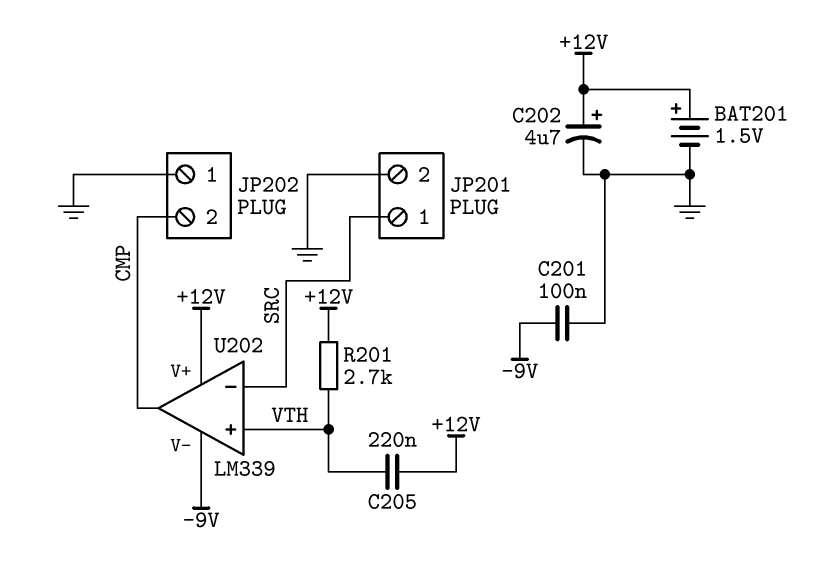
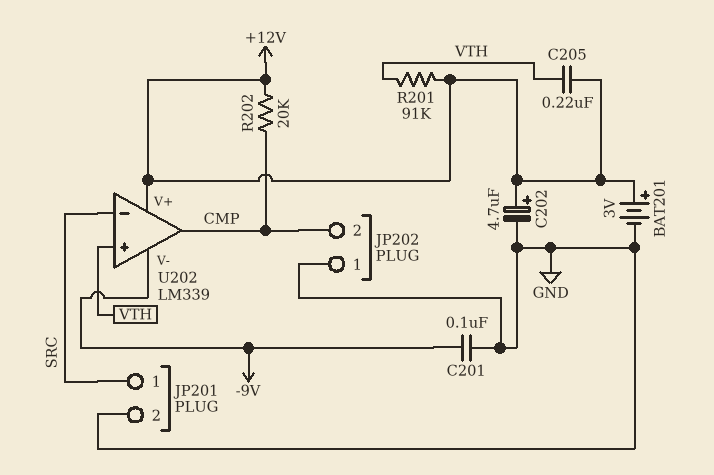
BAT201: 1.5V (plus +12V, minus GND) -> 3V (plus +12V, minus GND)
R201: 2.7k (+12V, VTH) -> 91k (+12V, VTH)
R202: none -> 20k (+12V, CMP)

